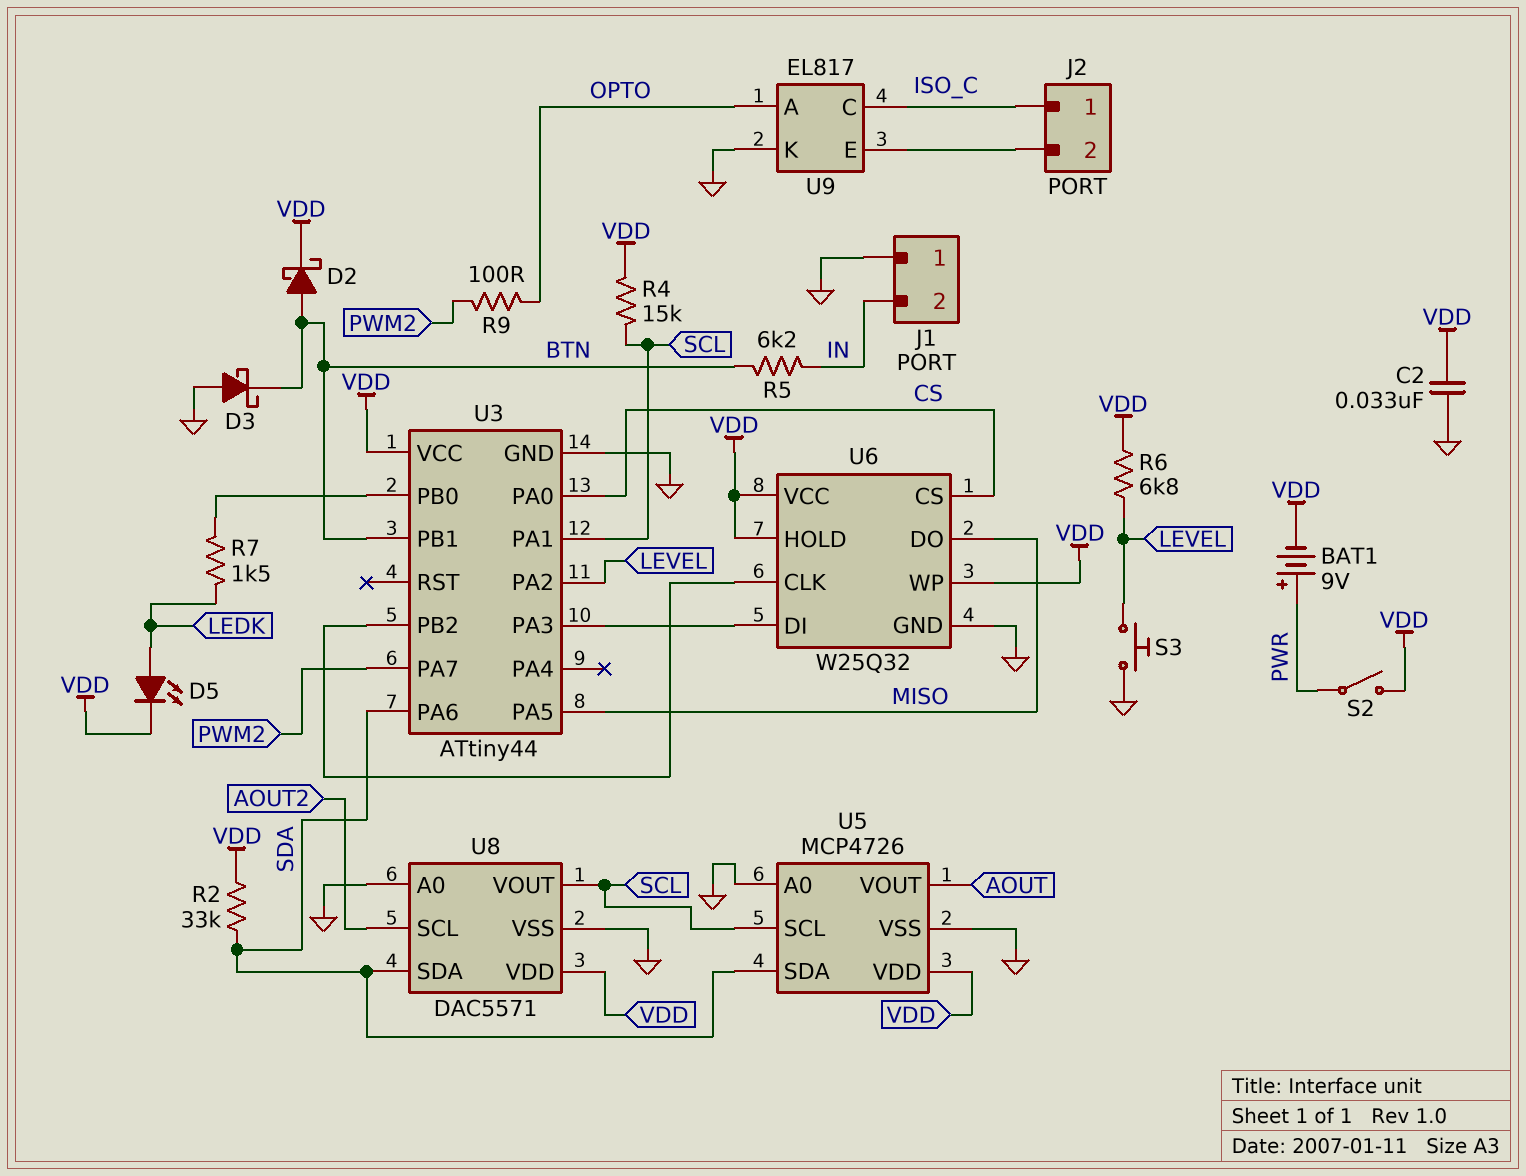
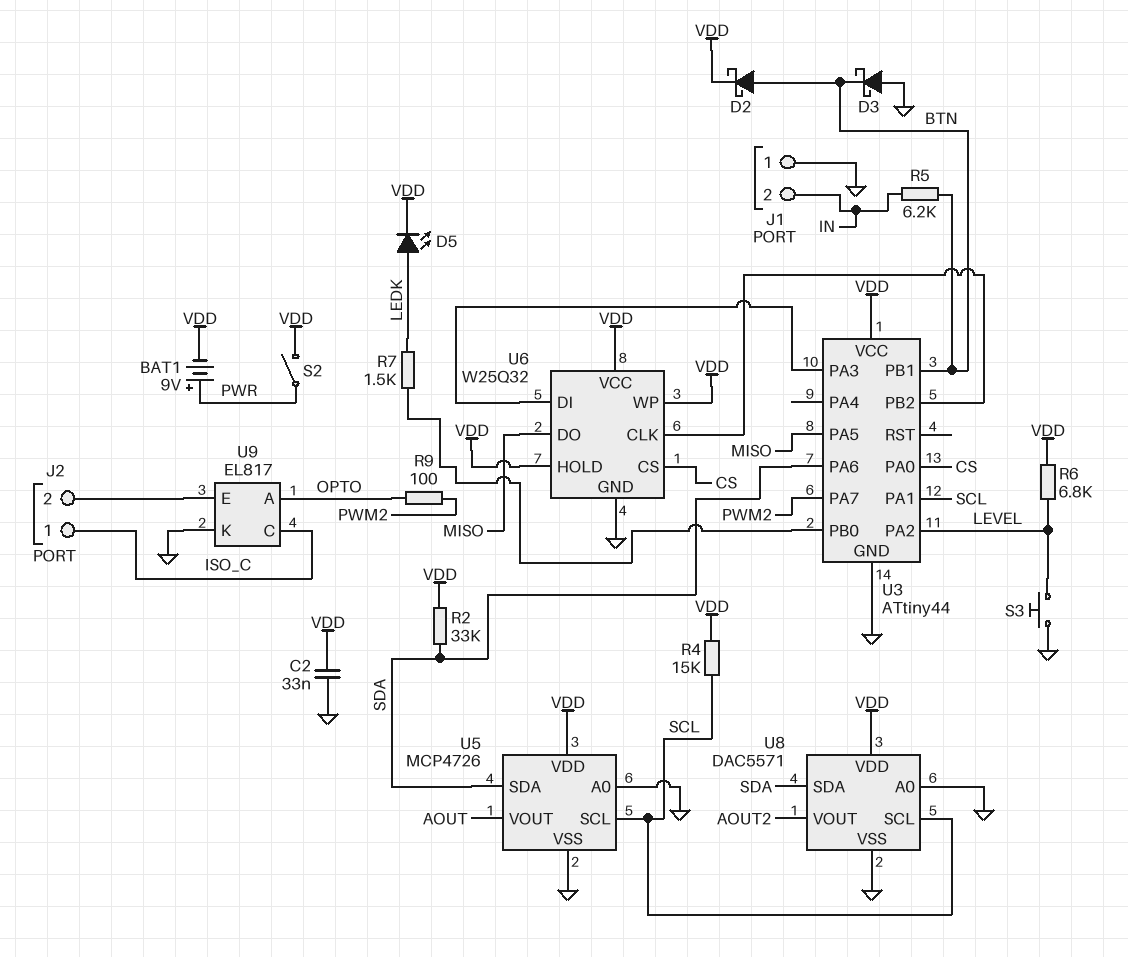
U8 pin SCL: AOUT2 -> SCL
U8 pin VOUT: SCL -> AOUT2

